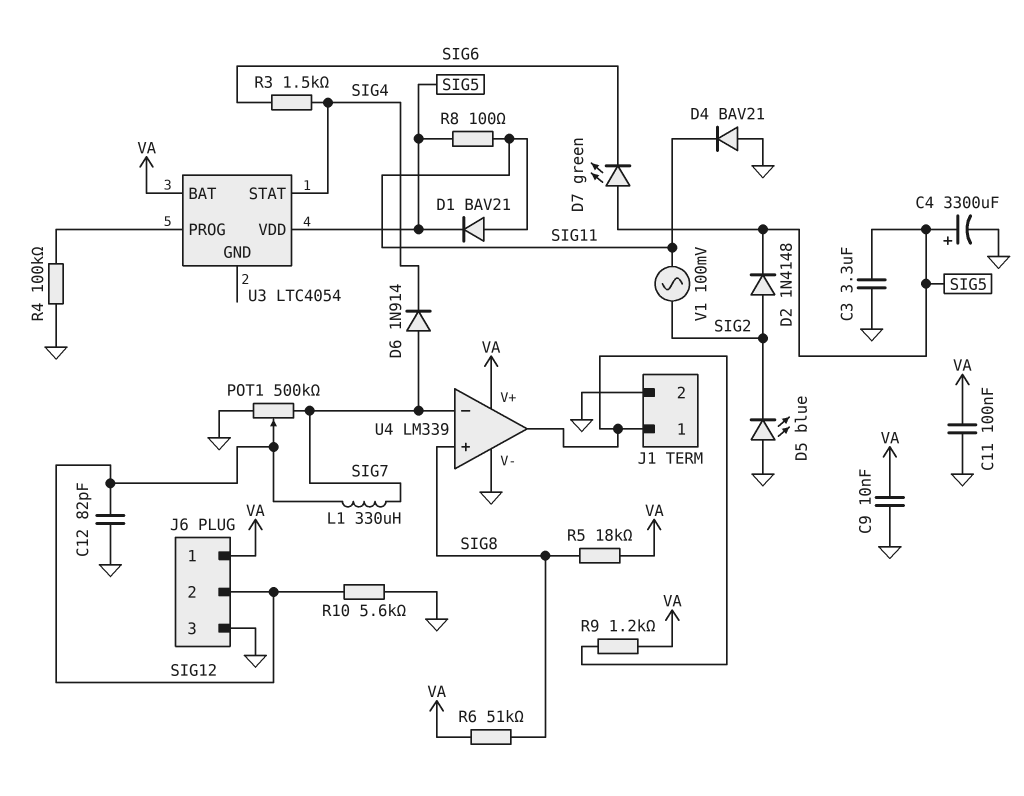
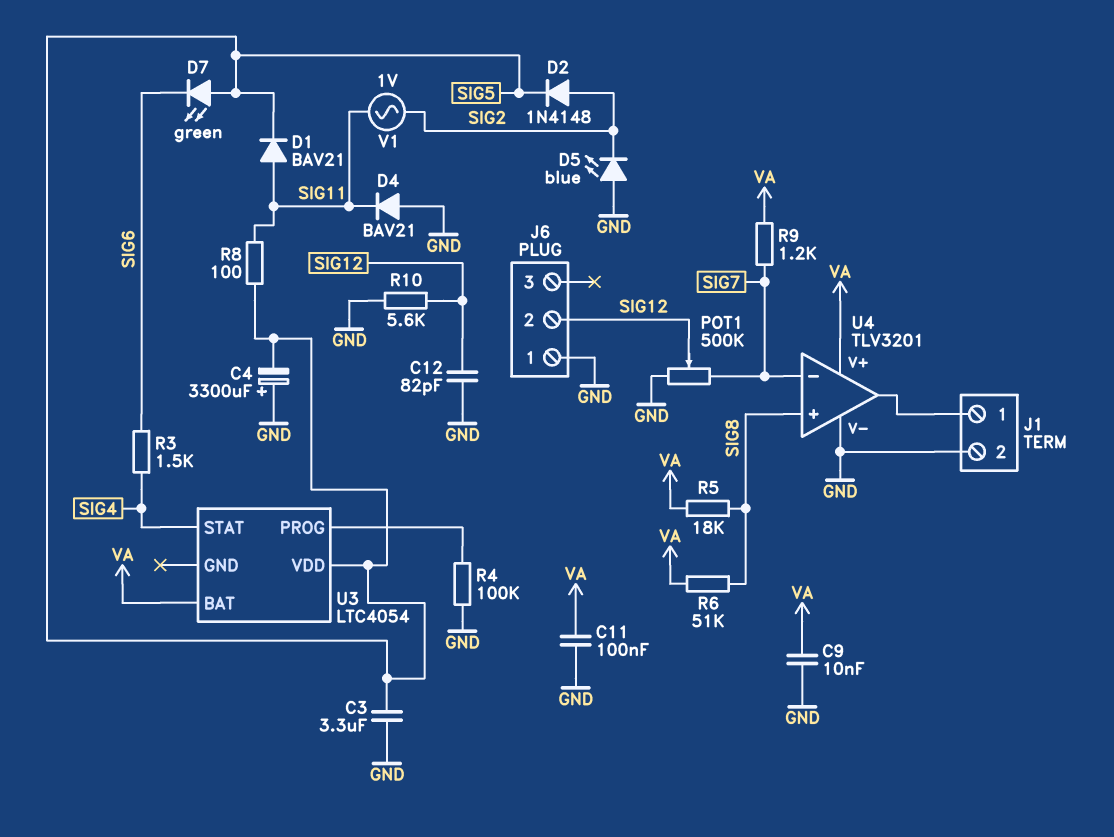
C4: 3300uF (plus SIG5, minus GND) -> 3300uF (plus GND, minus SIG5)
D6: diode 1N914 (A SIG7, K SIG4) -> none
J6 pin 1: VA -> GND
J6 pin 3: GND -> none
L1: 330uH (SIG7, SIG12) -> none
R9: 1.2k (J1/1, VA) -> 1.2k (SIG7, VA)
U4: LM339 -> TLV3201
V1: AC 100mV (SIG2, SIG11) -> AC 1V (SIG2, SIG11)

